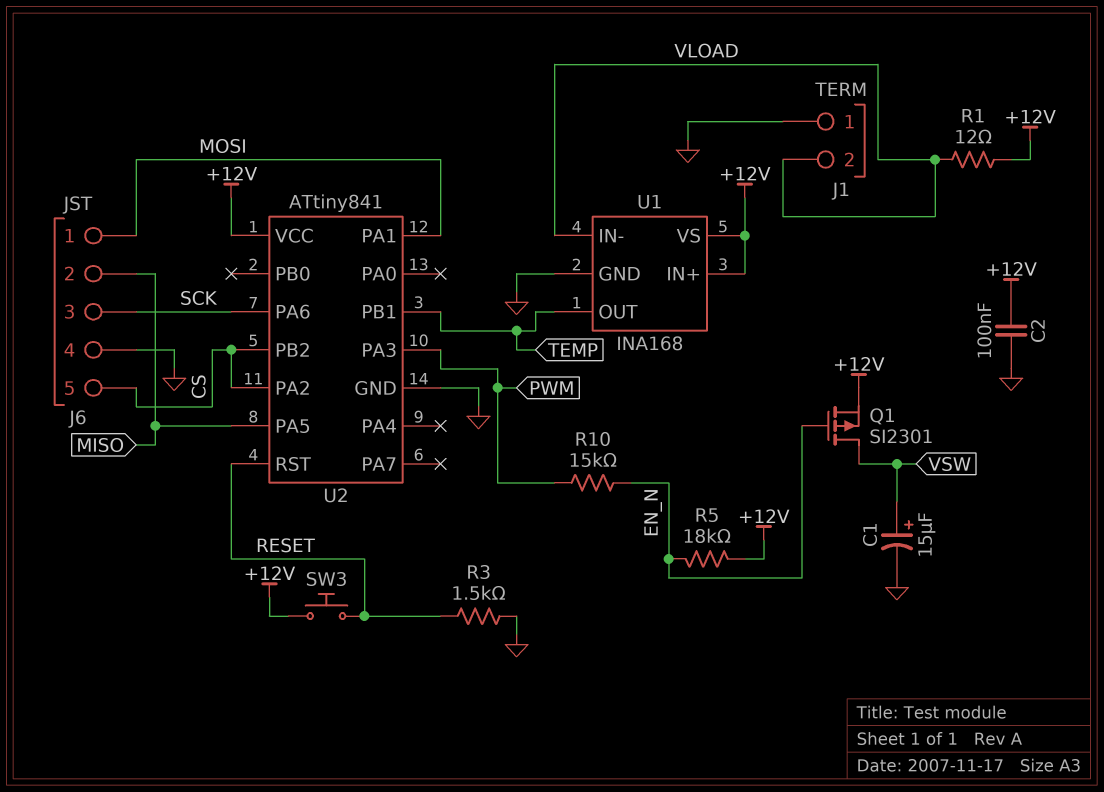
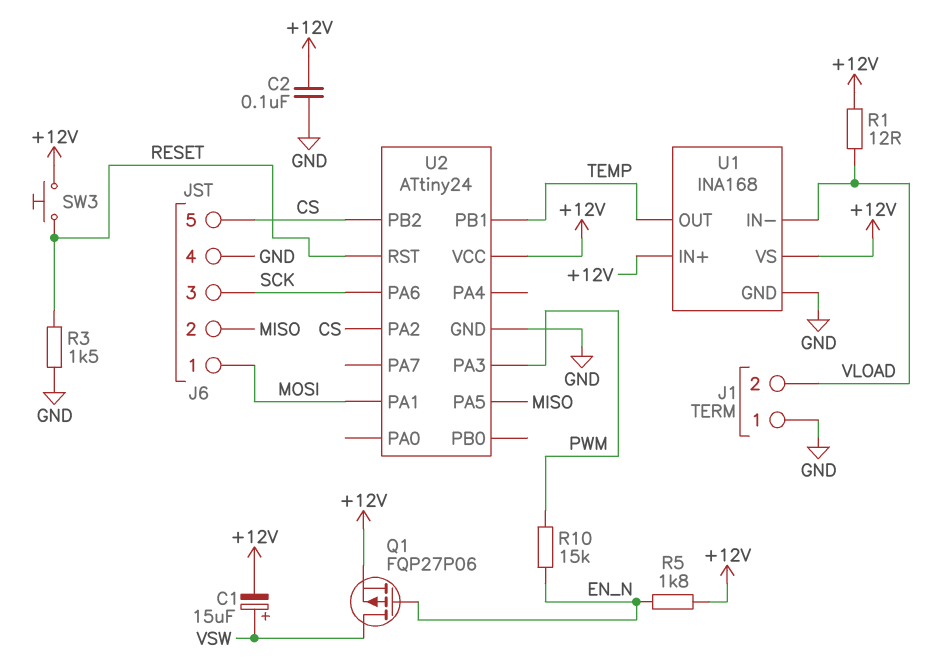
C1: 15uF (plus VSW, minus GND) -> 15uF (plus VSW, minus +12V)
Q1: PMOS SI2301 (G EN_N, D VSW, S +12V) -> PMOS FQP27P06 (G EN_N, D VSW, S +12V)
R5: 18k (+12V, EN_N) -> 1.8k (+12V, EN_N)
U2: ATtiny841 -> ATtiny24

